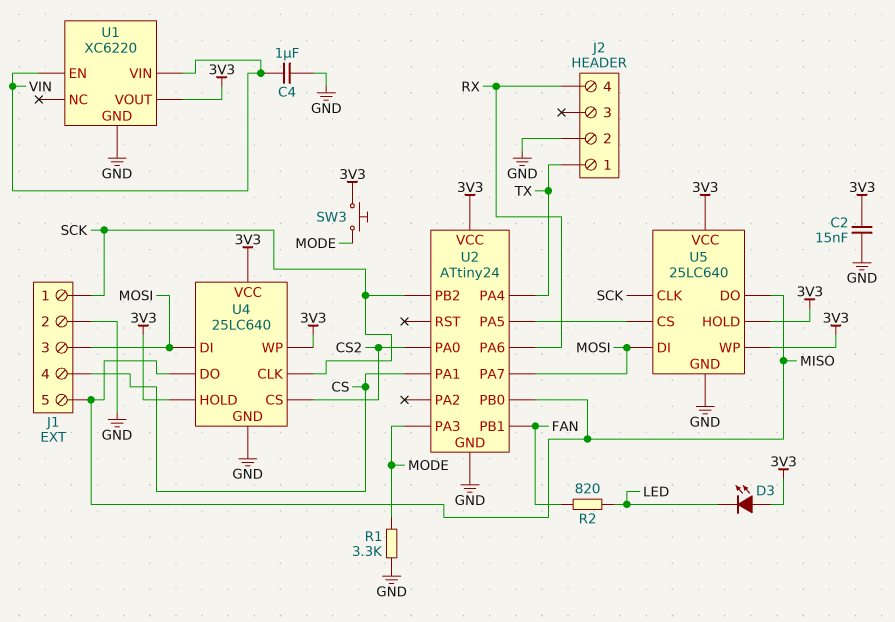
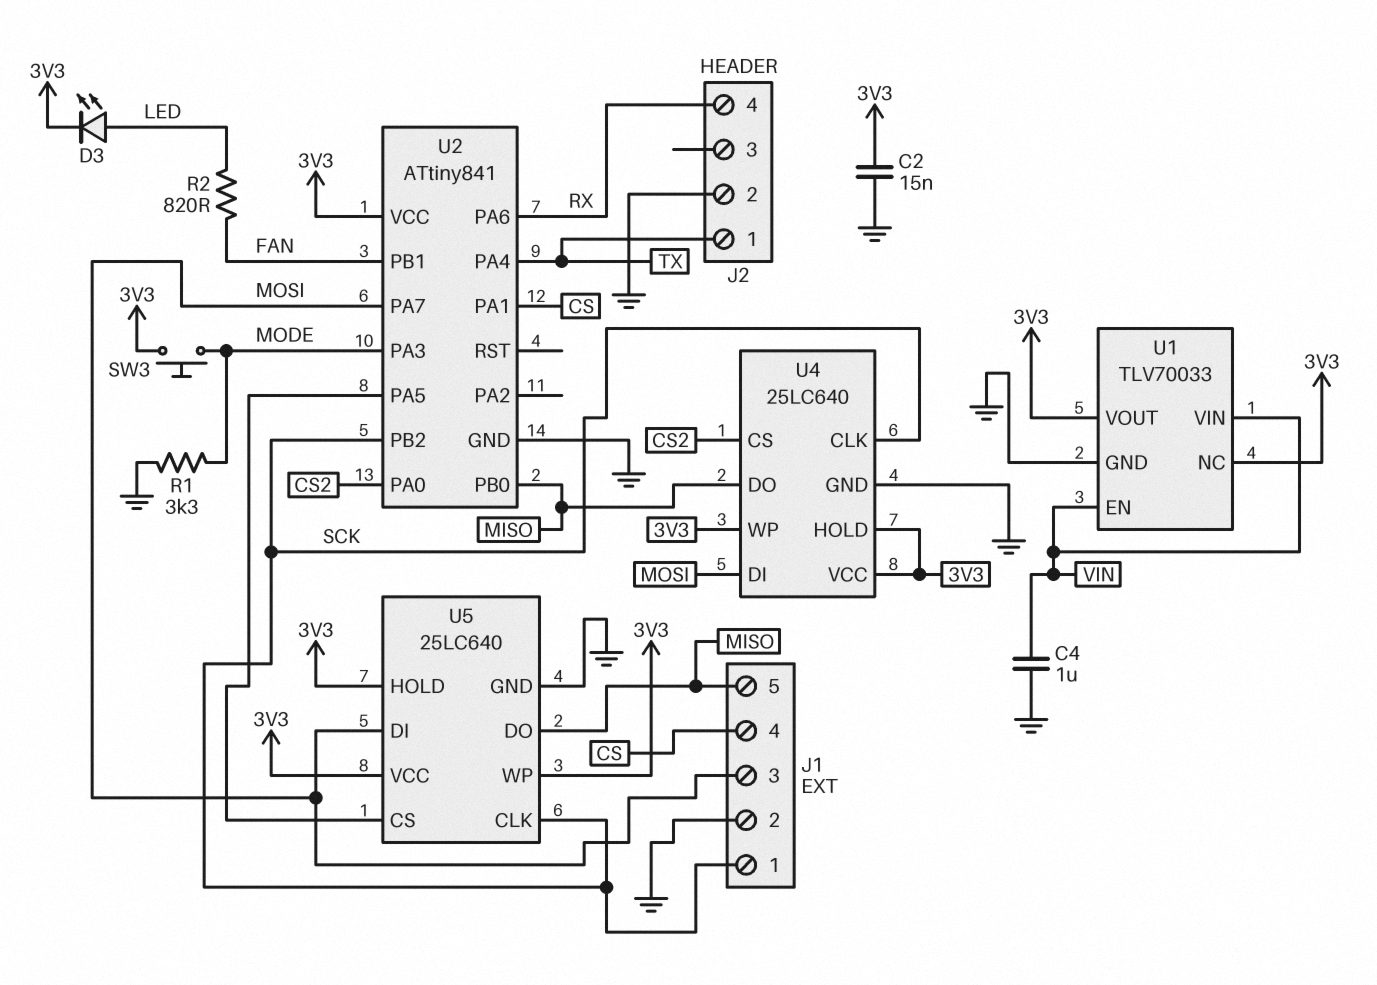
D3: LED (A 3V3, K LED) -> LED (A LED, K 3V3)
U1: XC6220 -> TLV70033
U1 pin NC: none -> 3V3
U2: ATtiny24 -> ATtiny841

